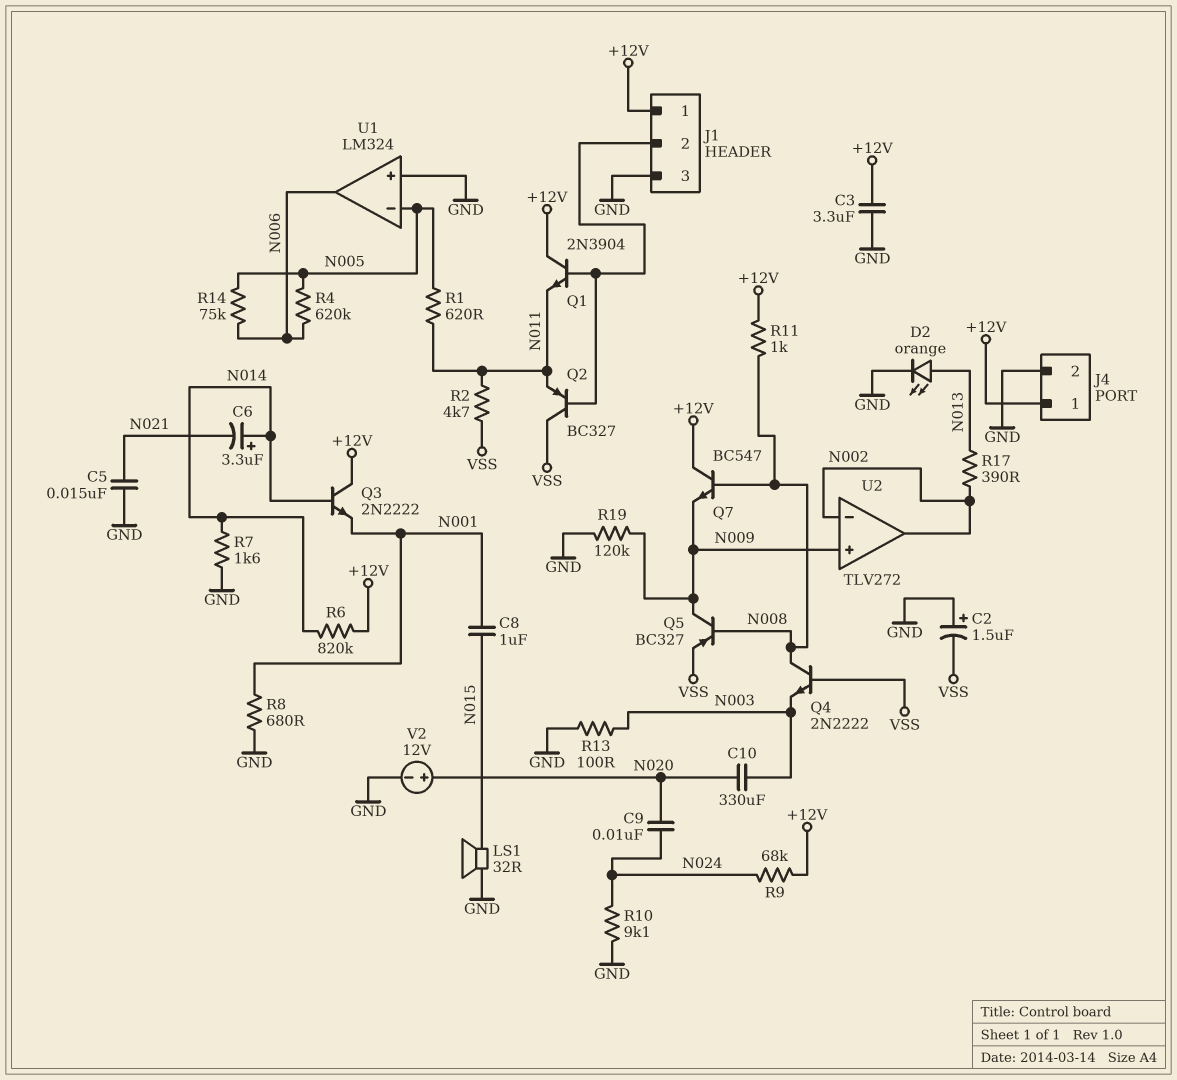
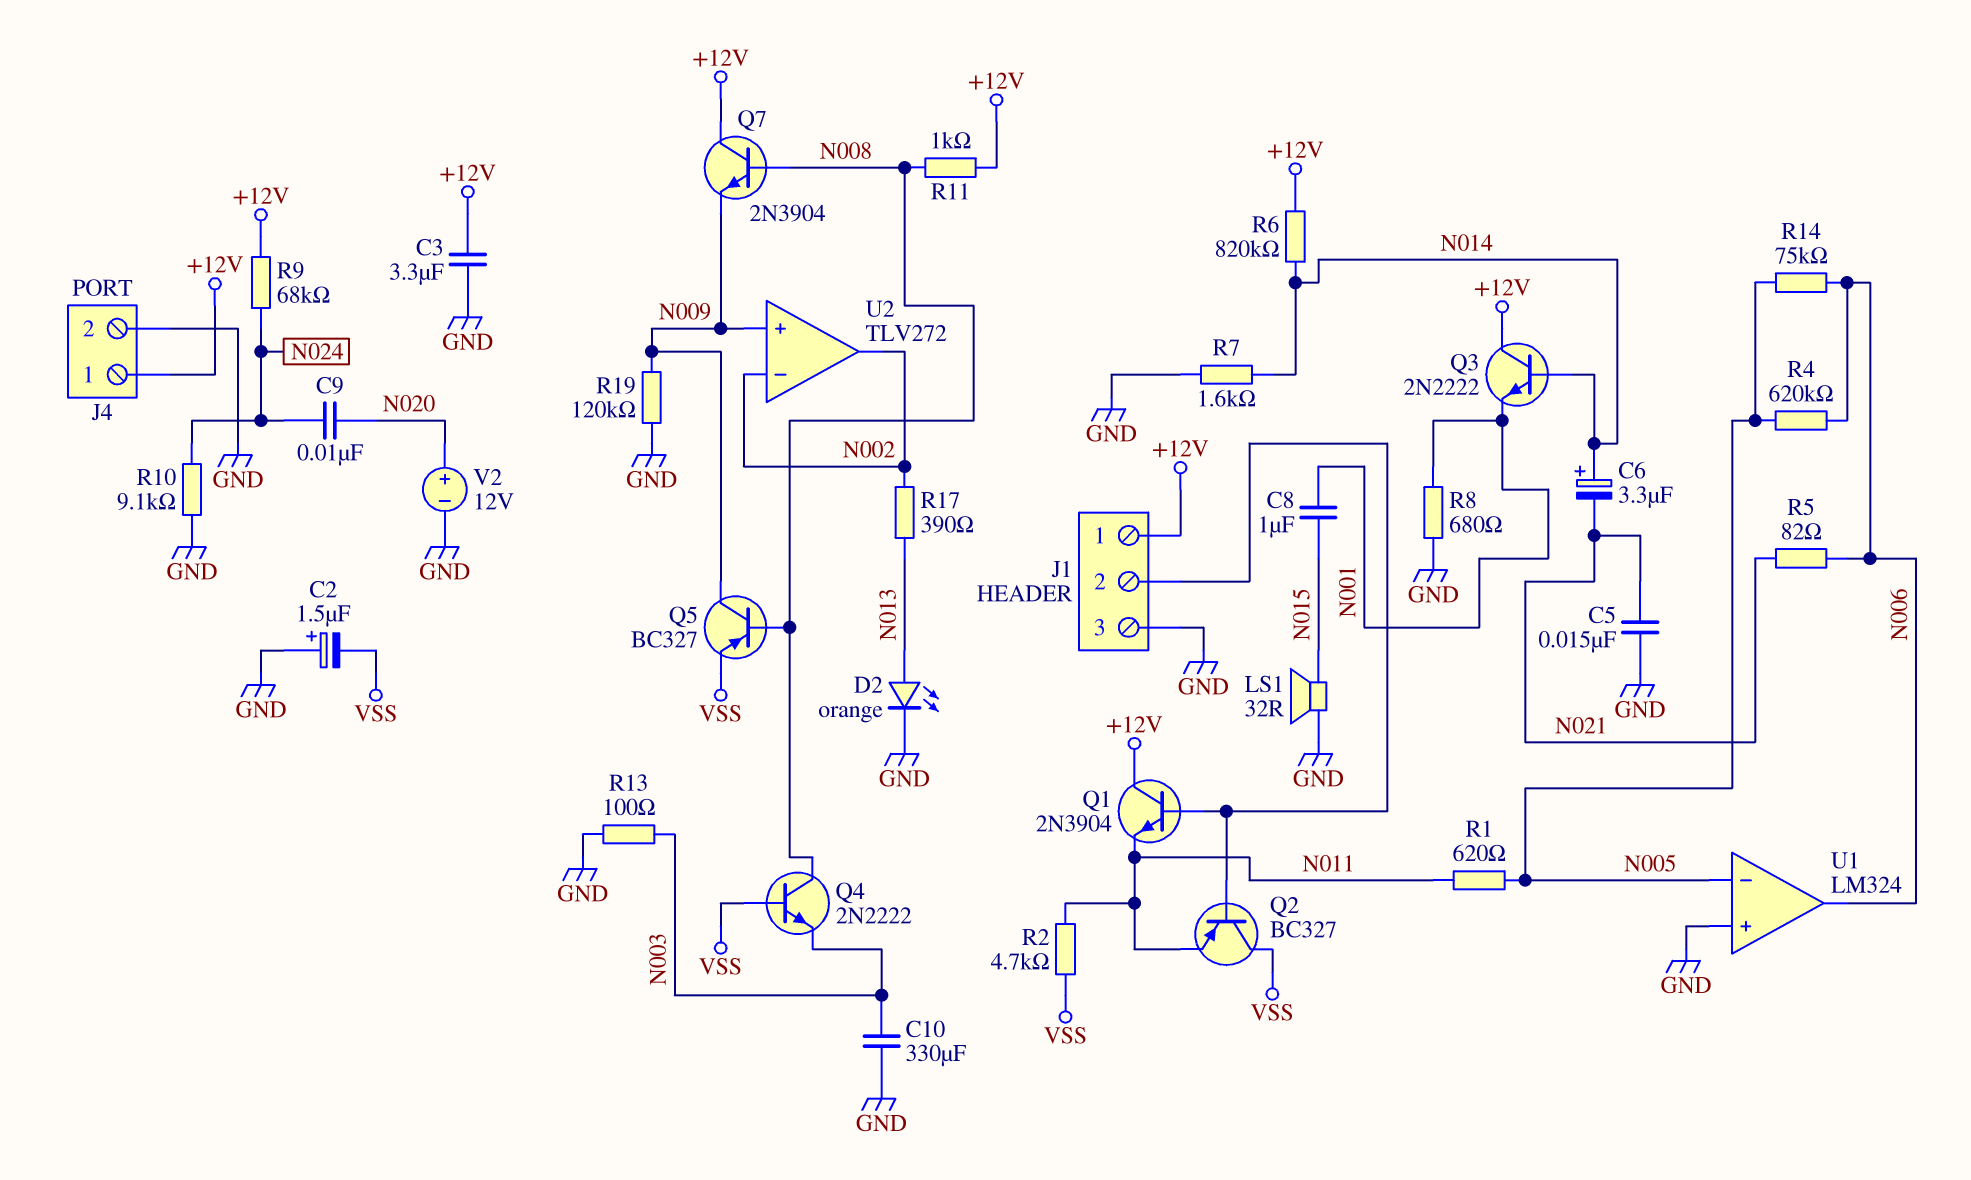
C10: 330uF (N003, N020) -> 330uF (GND, N003)
Q7: NPN BC547 (B N008, C +12V, E N009) -> NPN 2N3904 (B N008, C +12V, E N009)
R5: none -> 82 (N006, N021)

